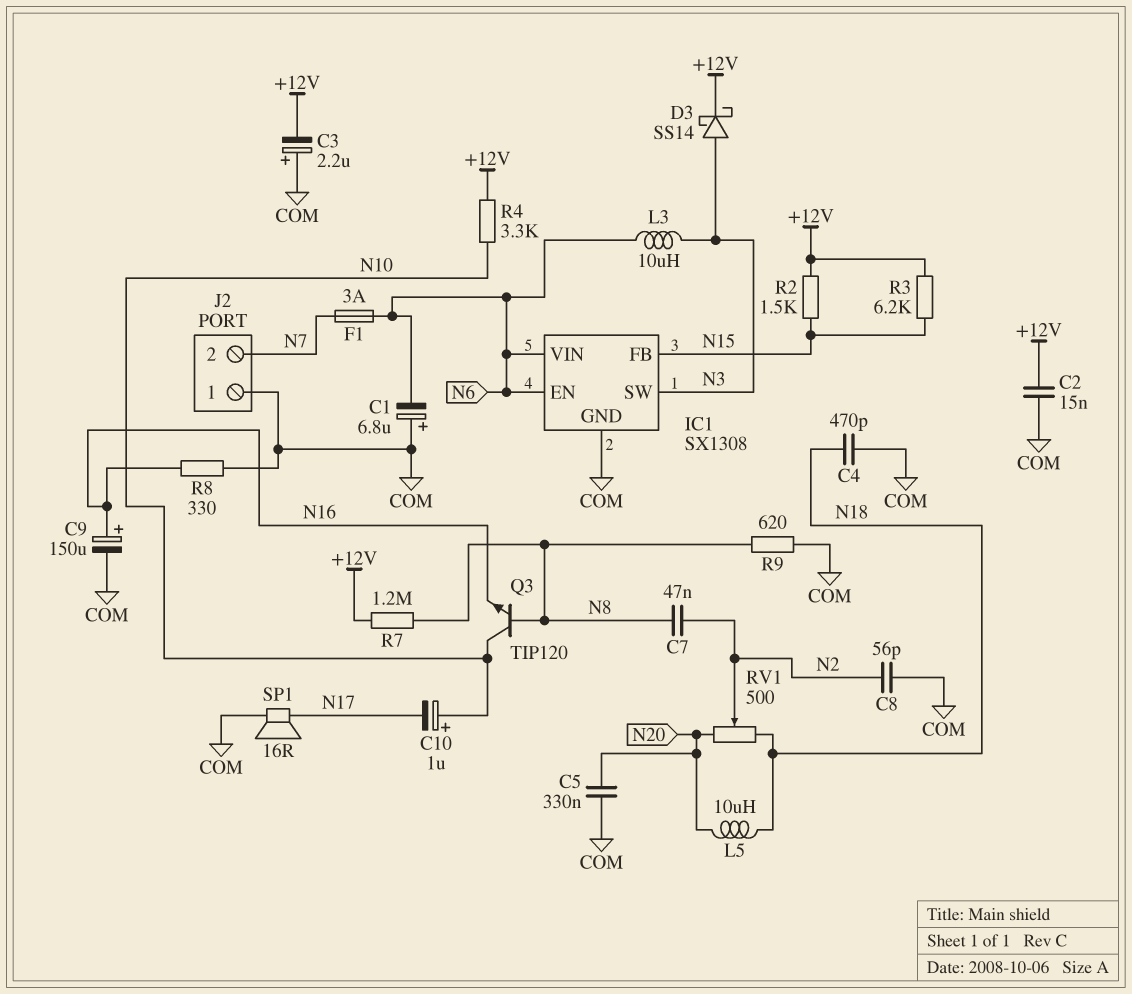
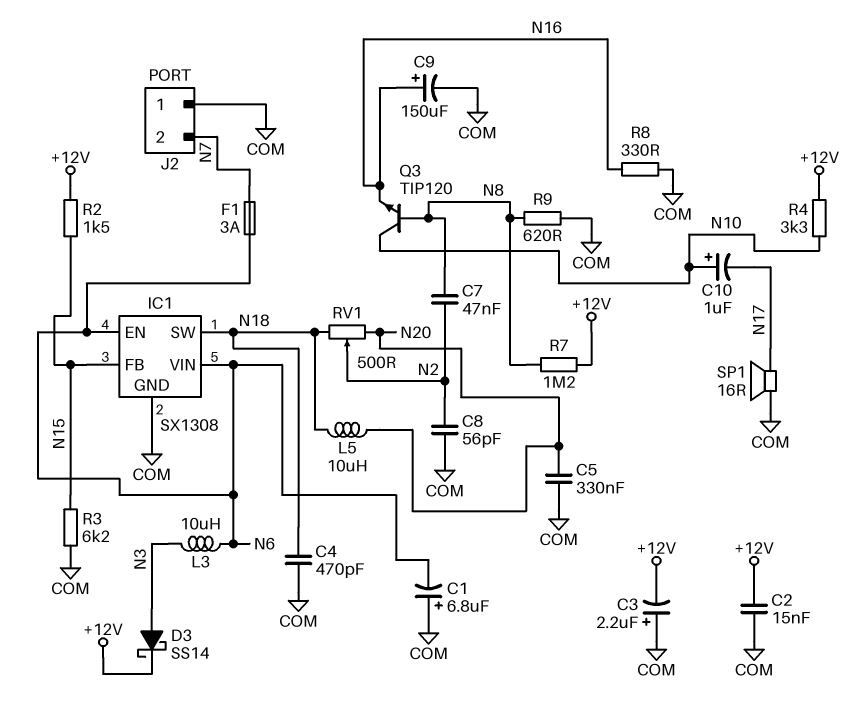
IC1 pin SW: N3 -> N18
R3: 6.2k (+12V, N15) -> 6.2k (COM, N15)

